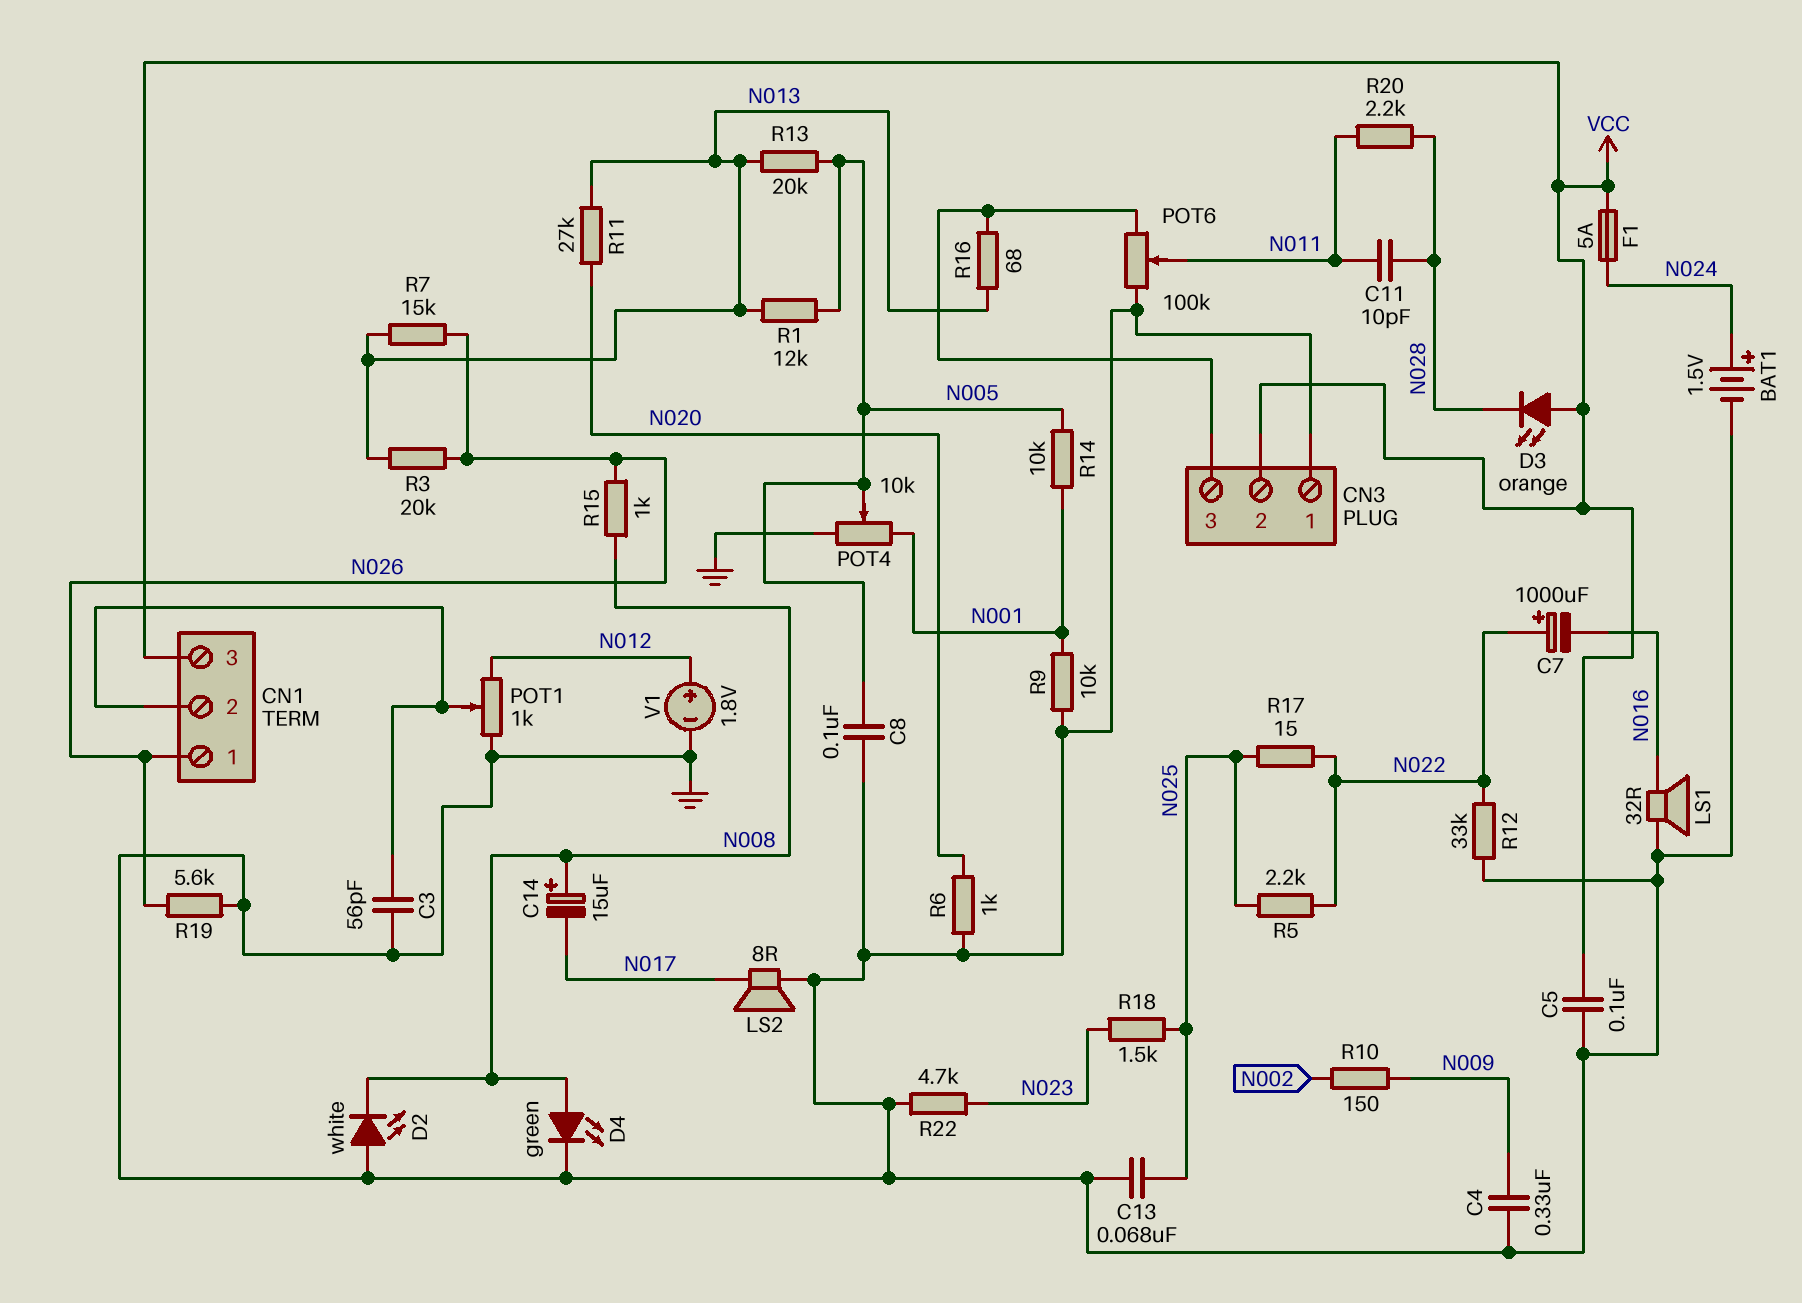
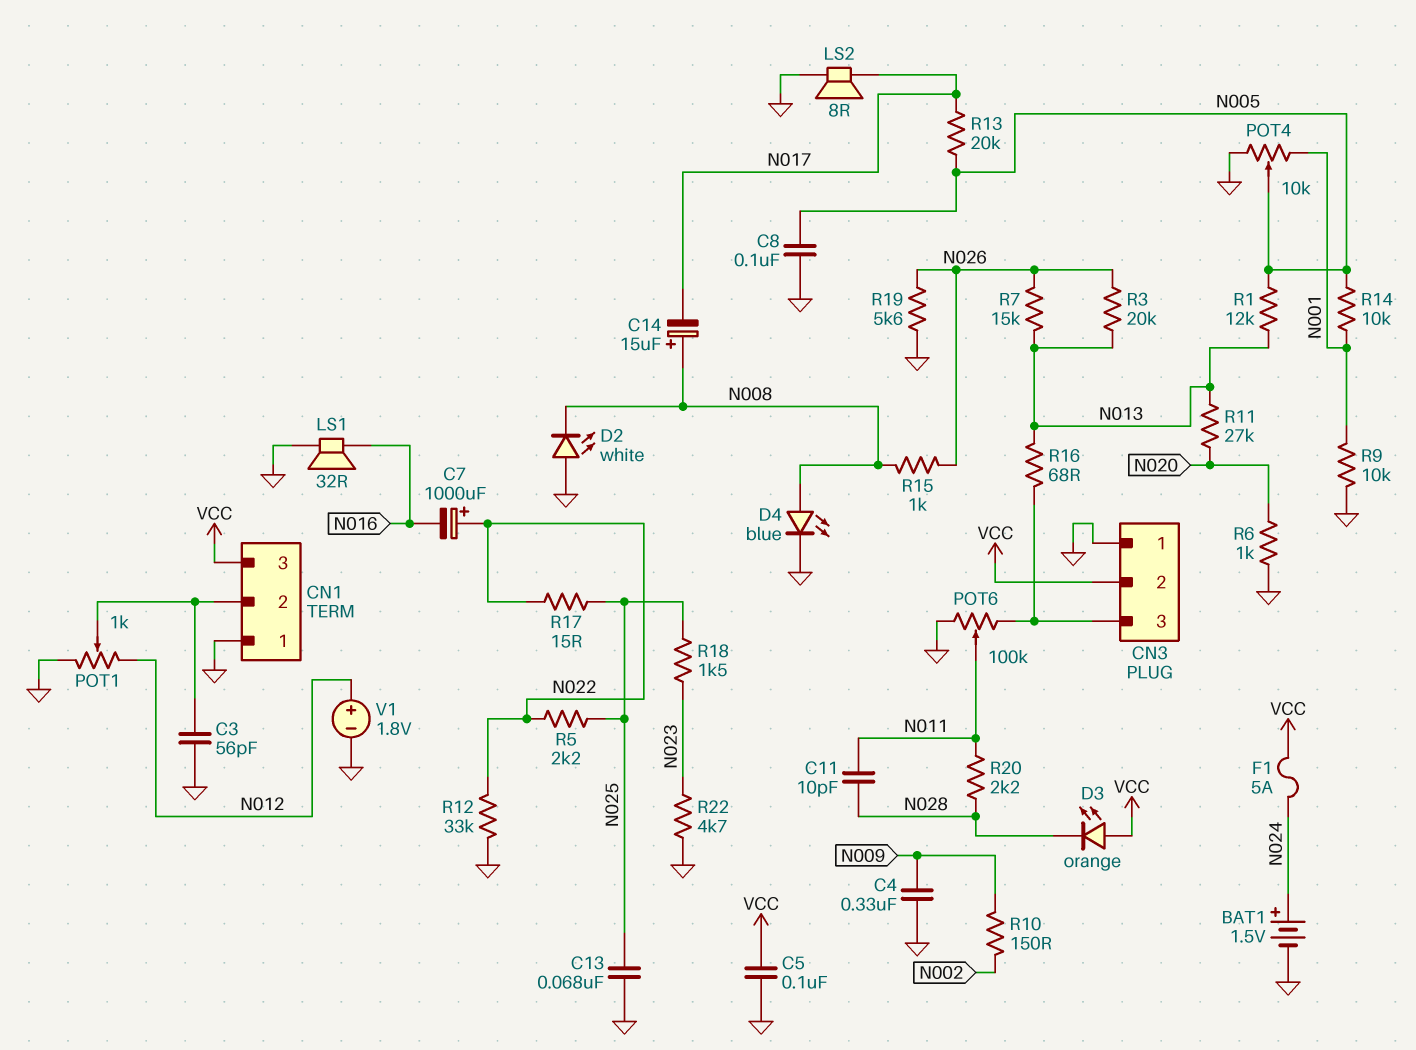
CN1 pin 1: N026 -> GND
D4: LED green (A N008, K GND) -> LED blue (A N008, K GND)
R13: 20k (N005, N013) -> 20k (N005, N017)

